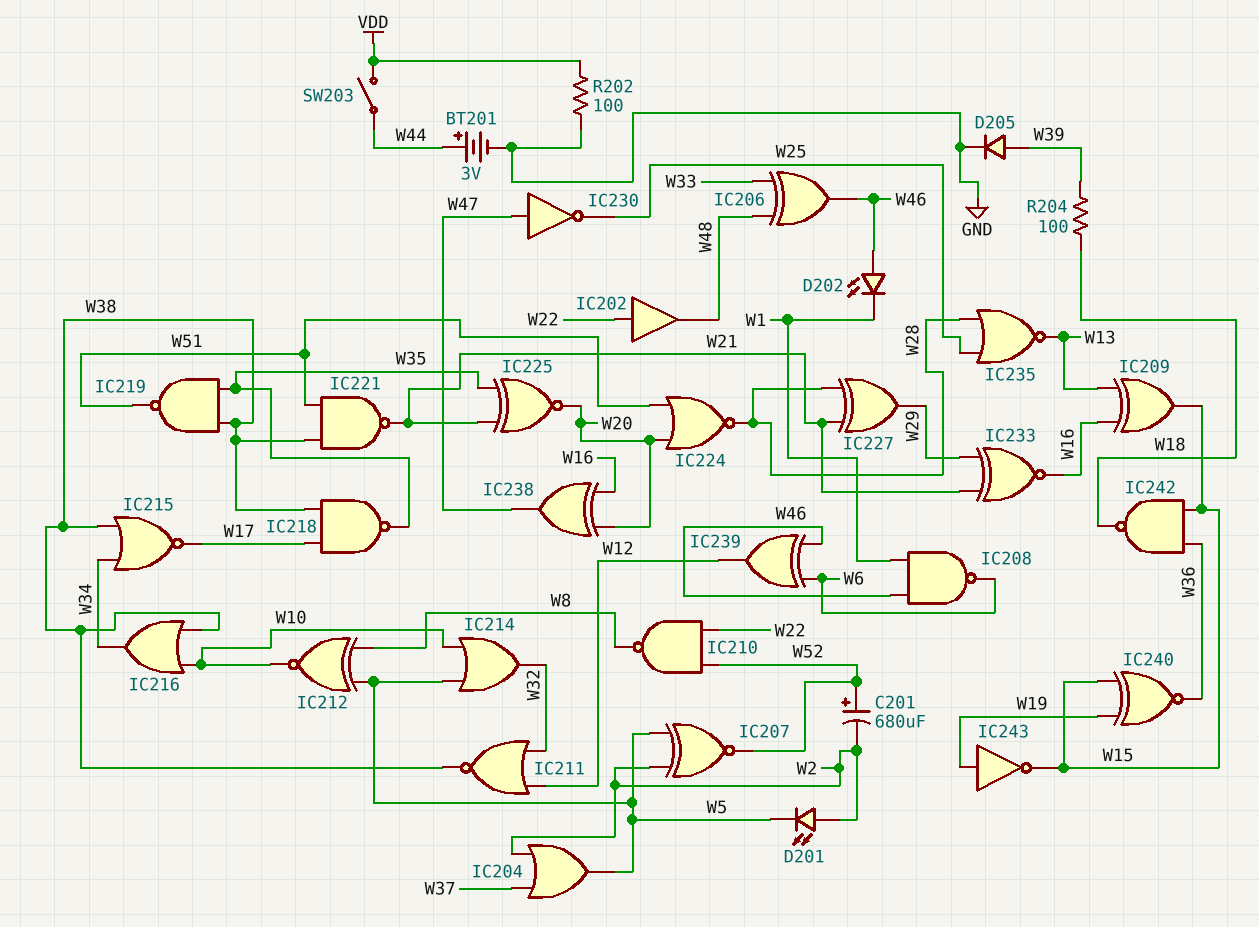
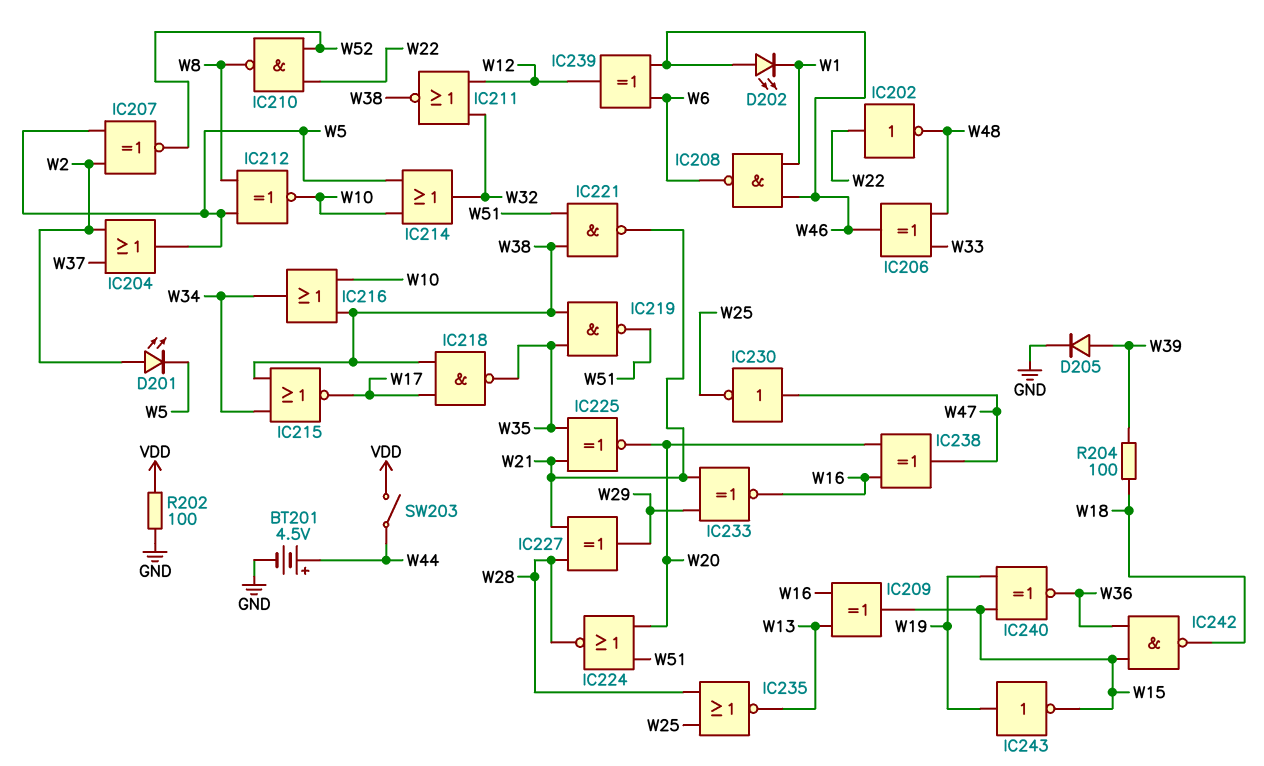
BT201: 3V (plus W44, minus GND) -> 4.5V (plus W44, minus GND)
C201: 680uF (plus W52, minus W2) -> none
IC202: buffer (in W22, out W48) -> NOT (in W22, out W48)

